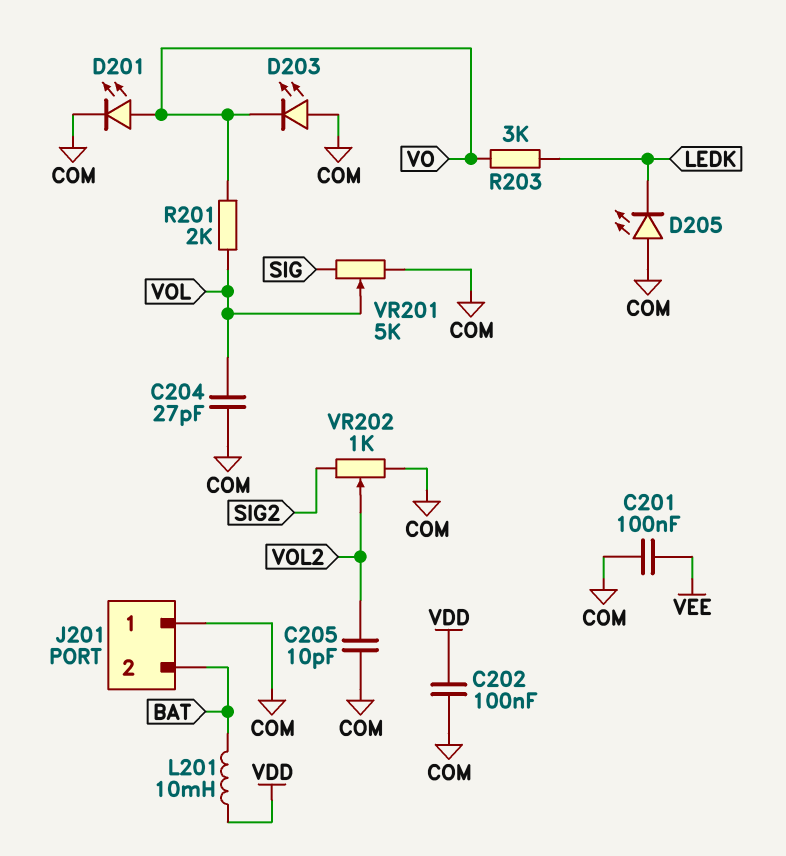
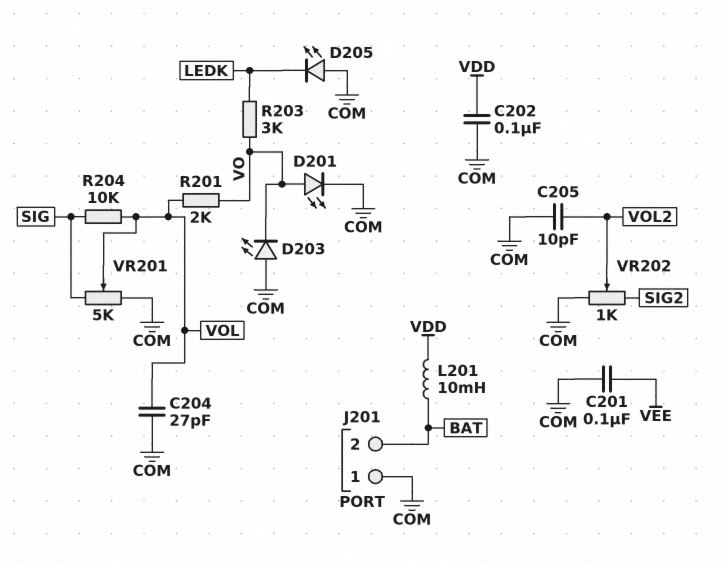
R204: none -> 10k (SIG, VOL)

